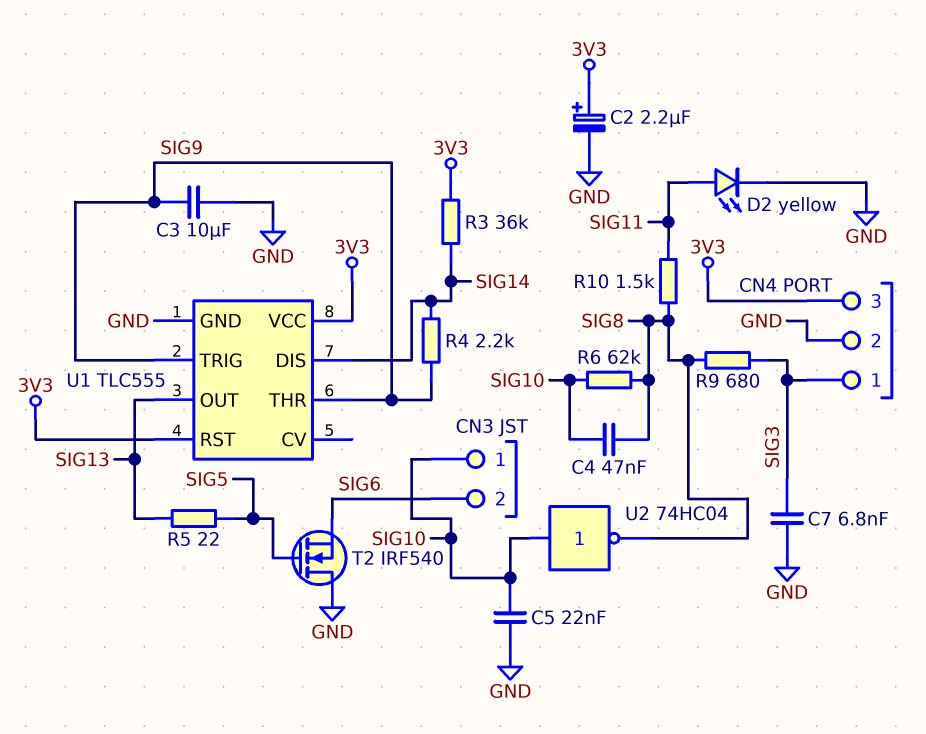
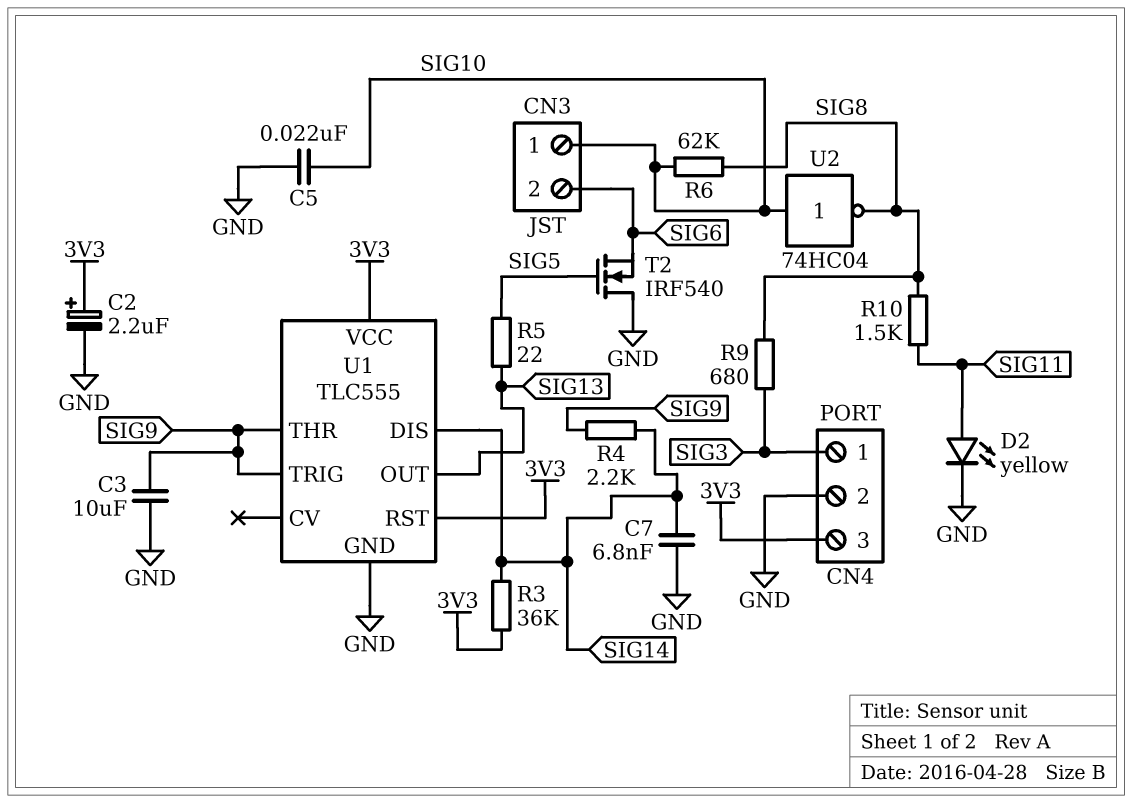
C4: 47nF (SIG8, SIG10) -> none
C7: 6.8nF (GND, SIG3) -> 6.8nF (GND, SIG14)

